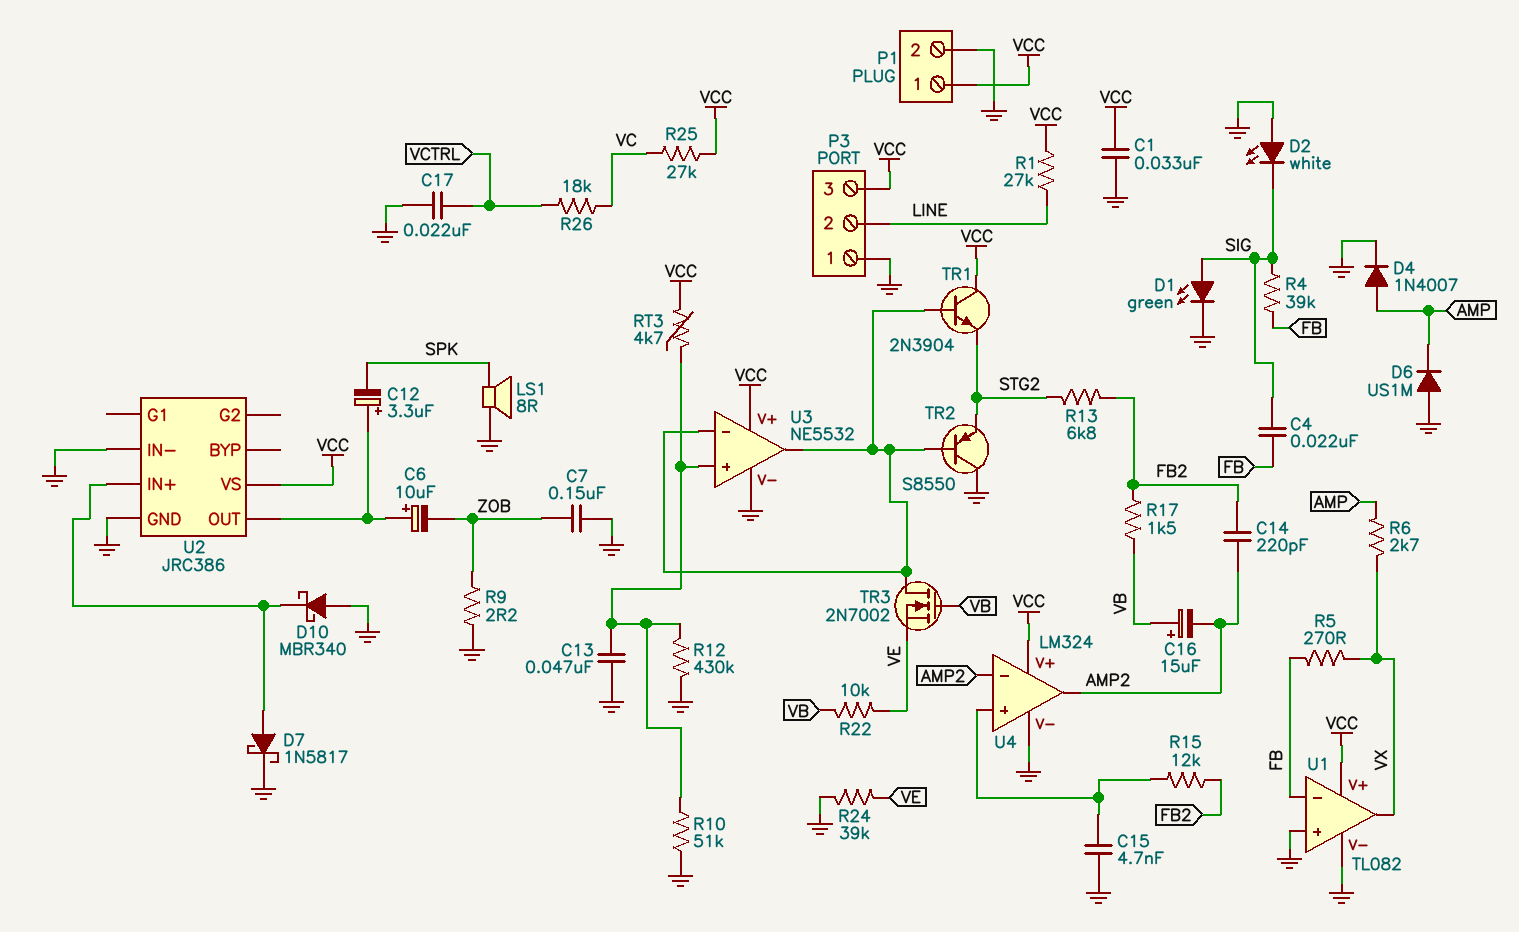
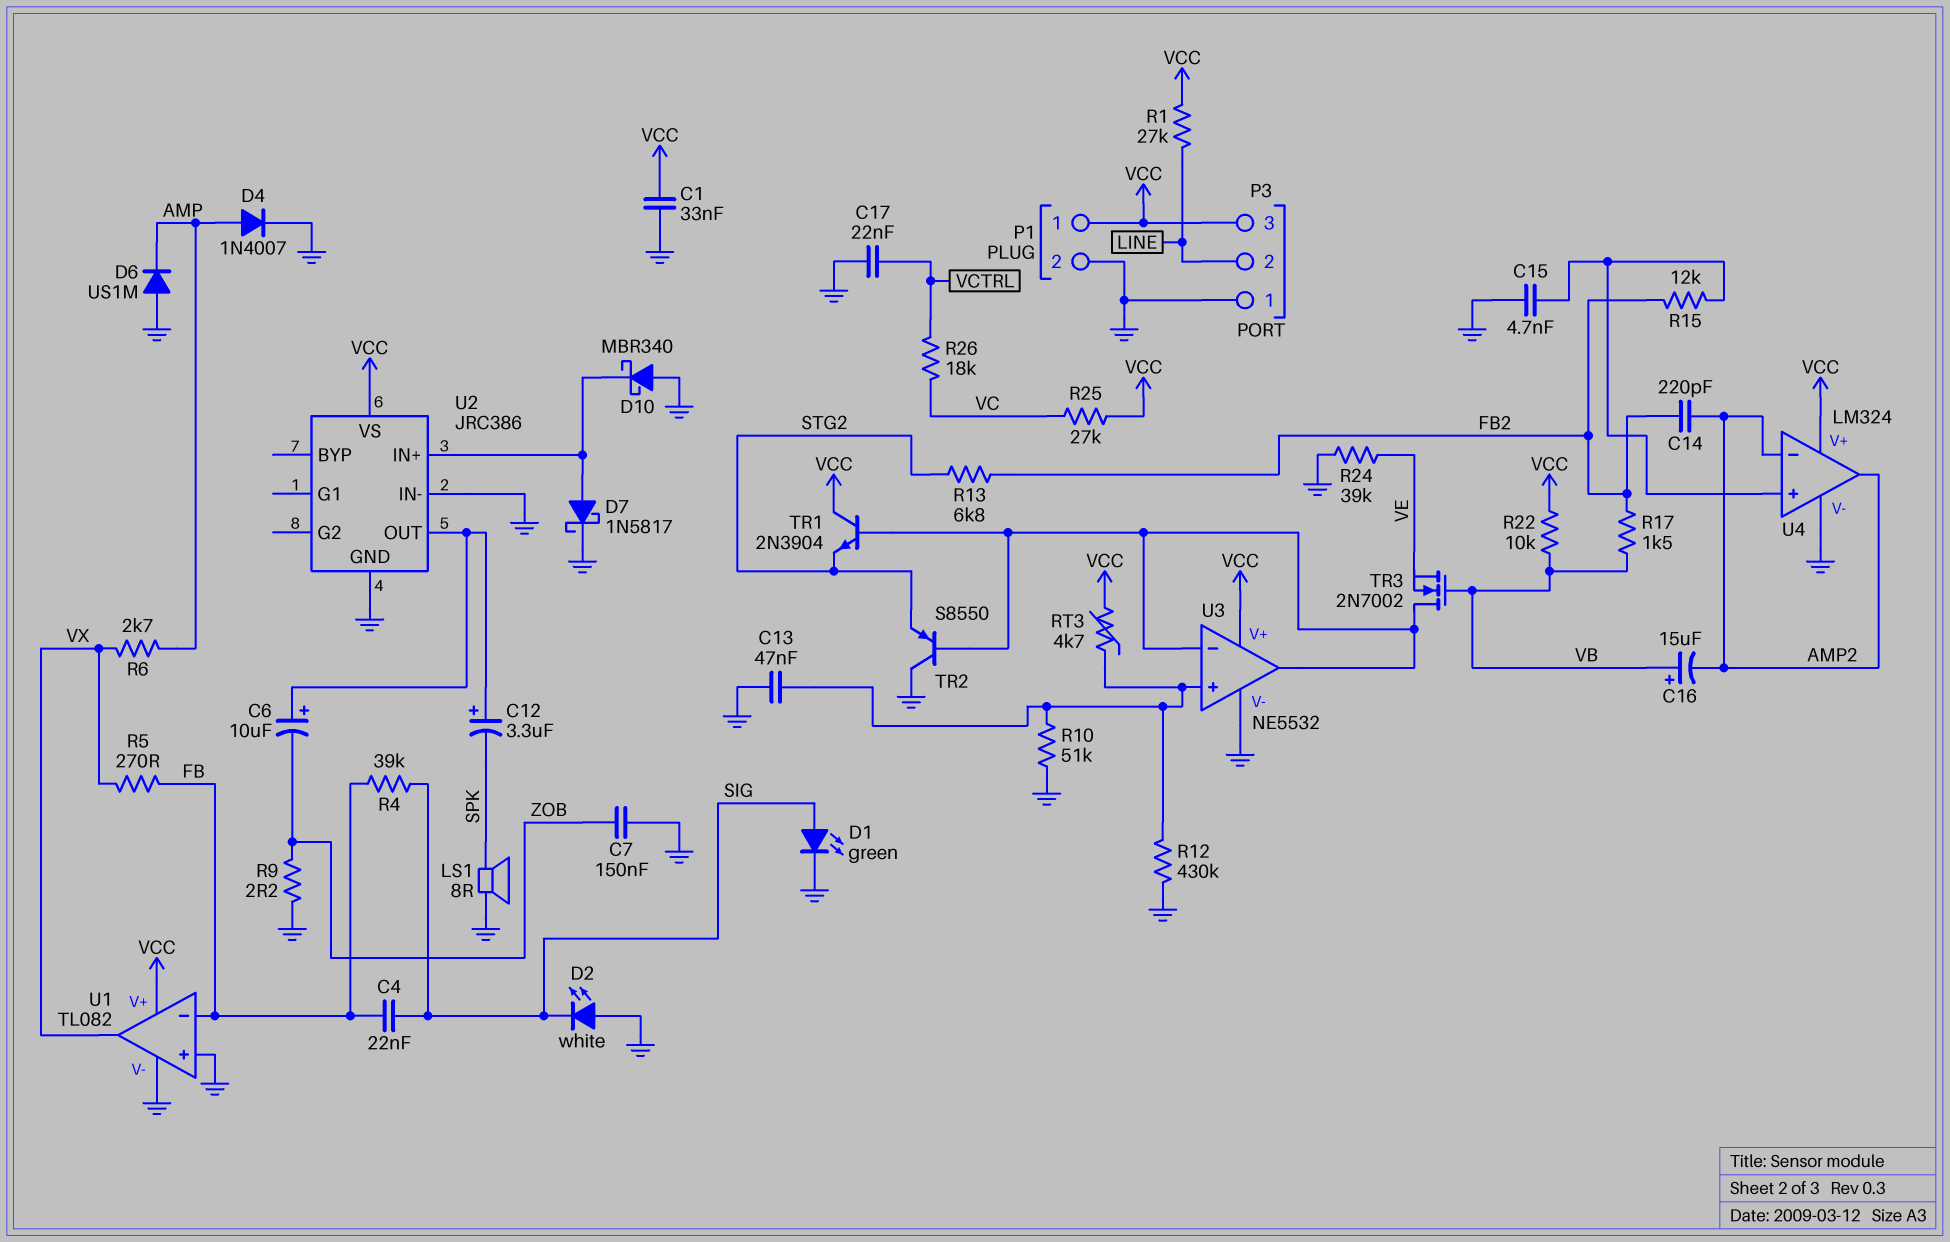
R22: 10k (VB, VE) -> 10k (VB, VCC)

